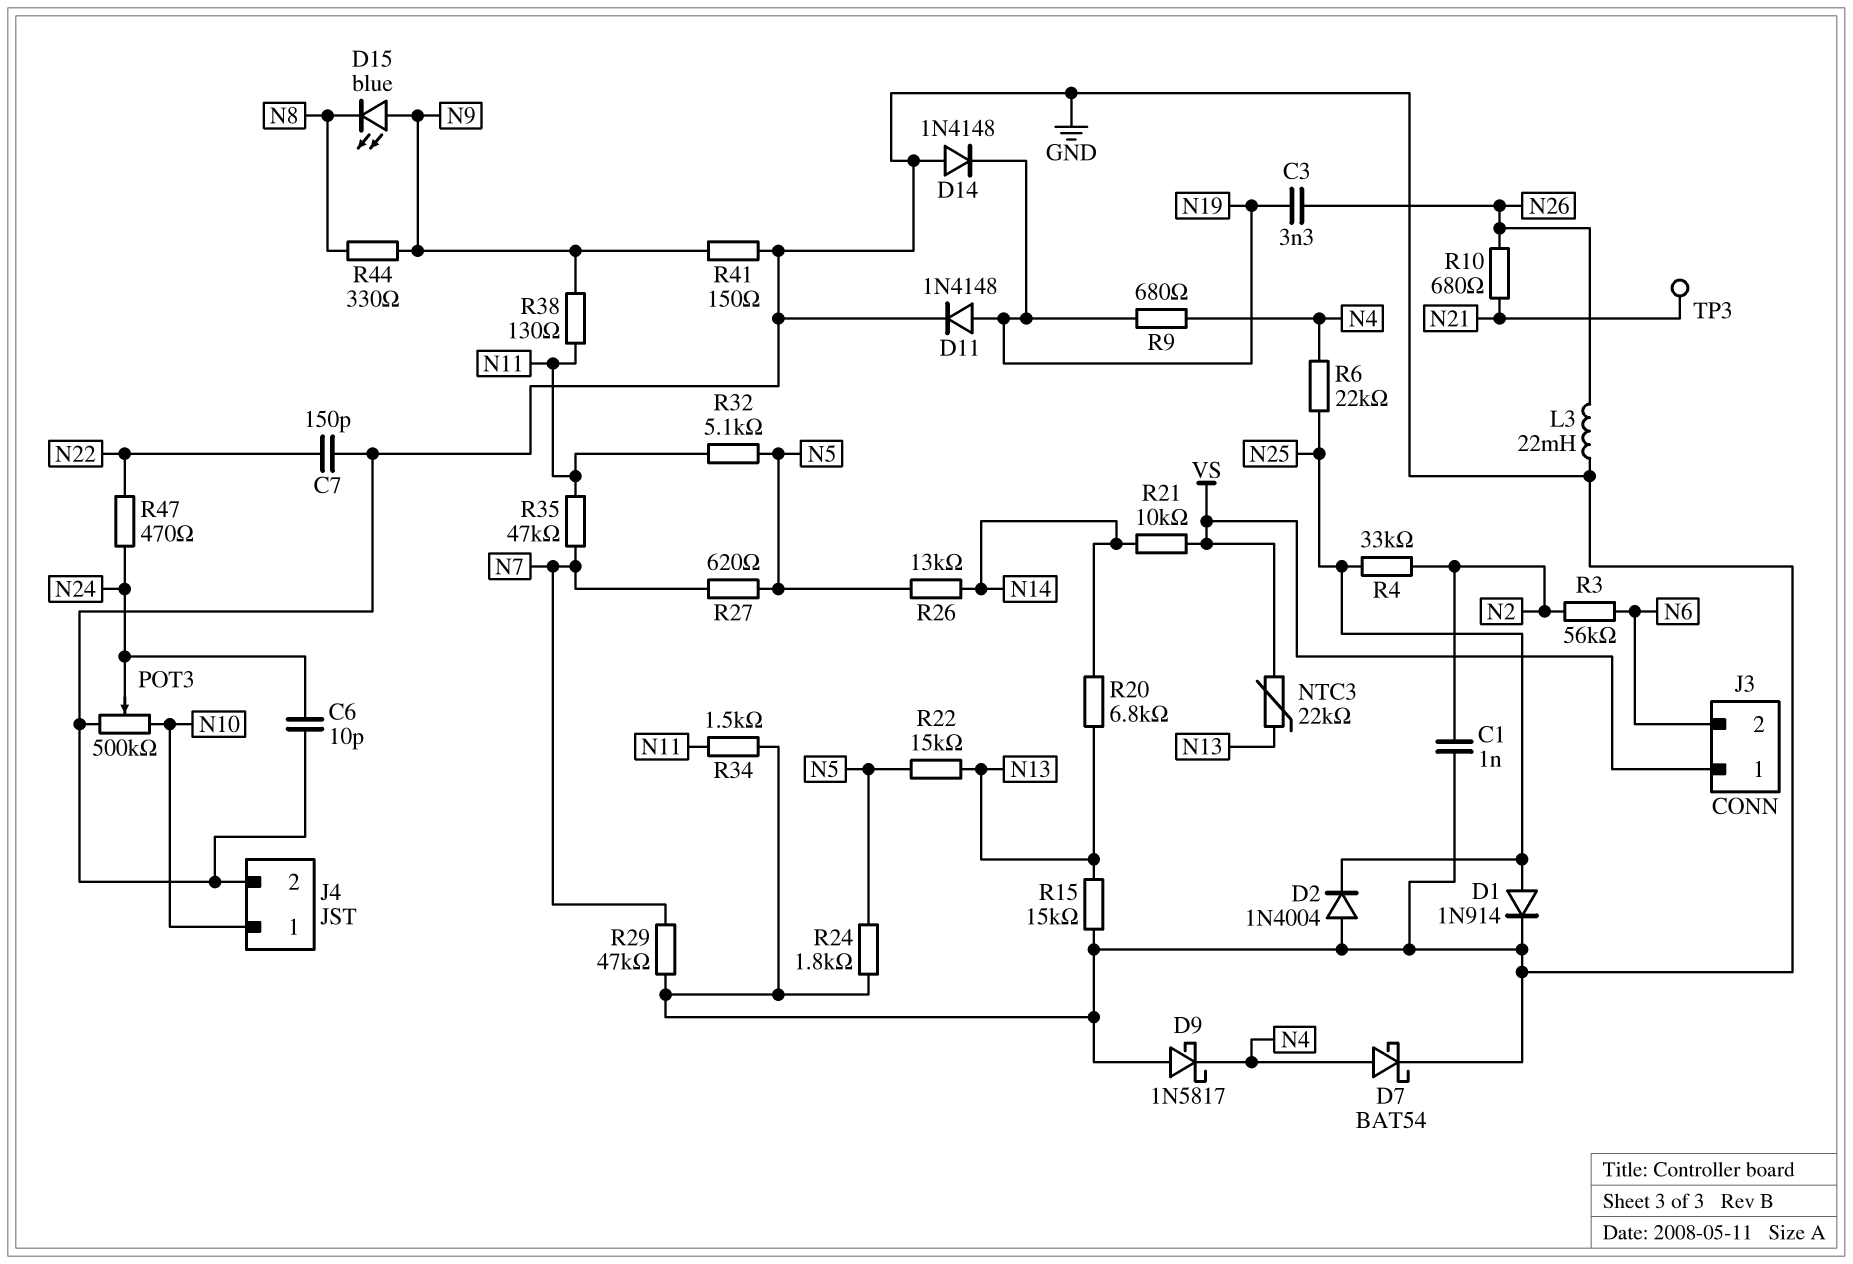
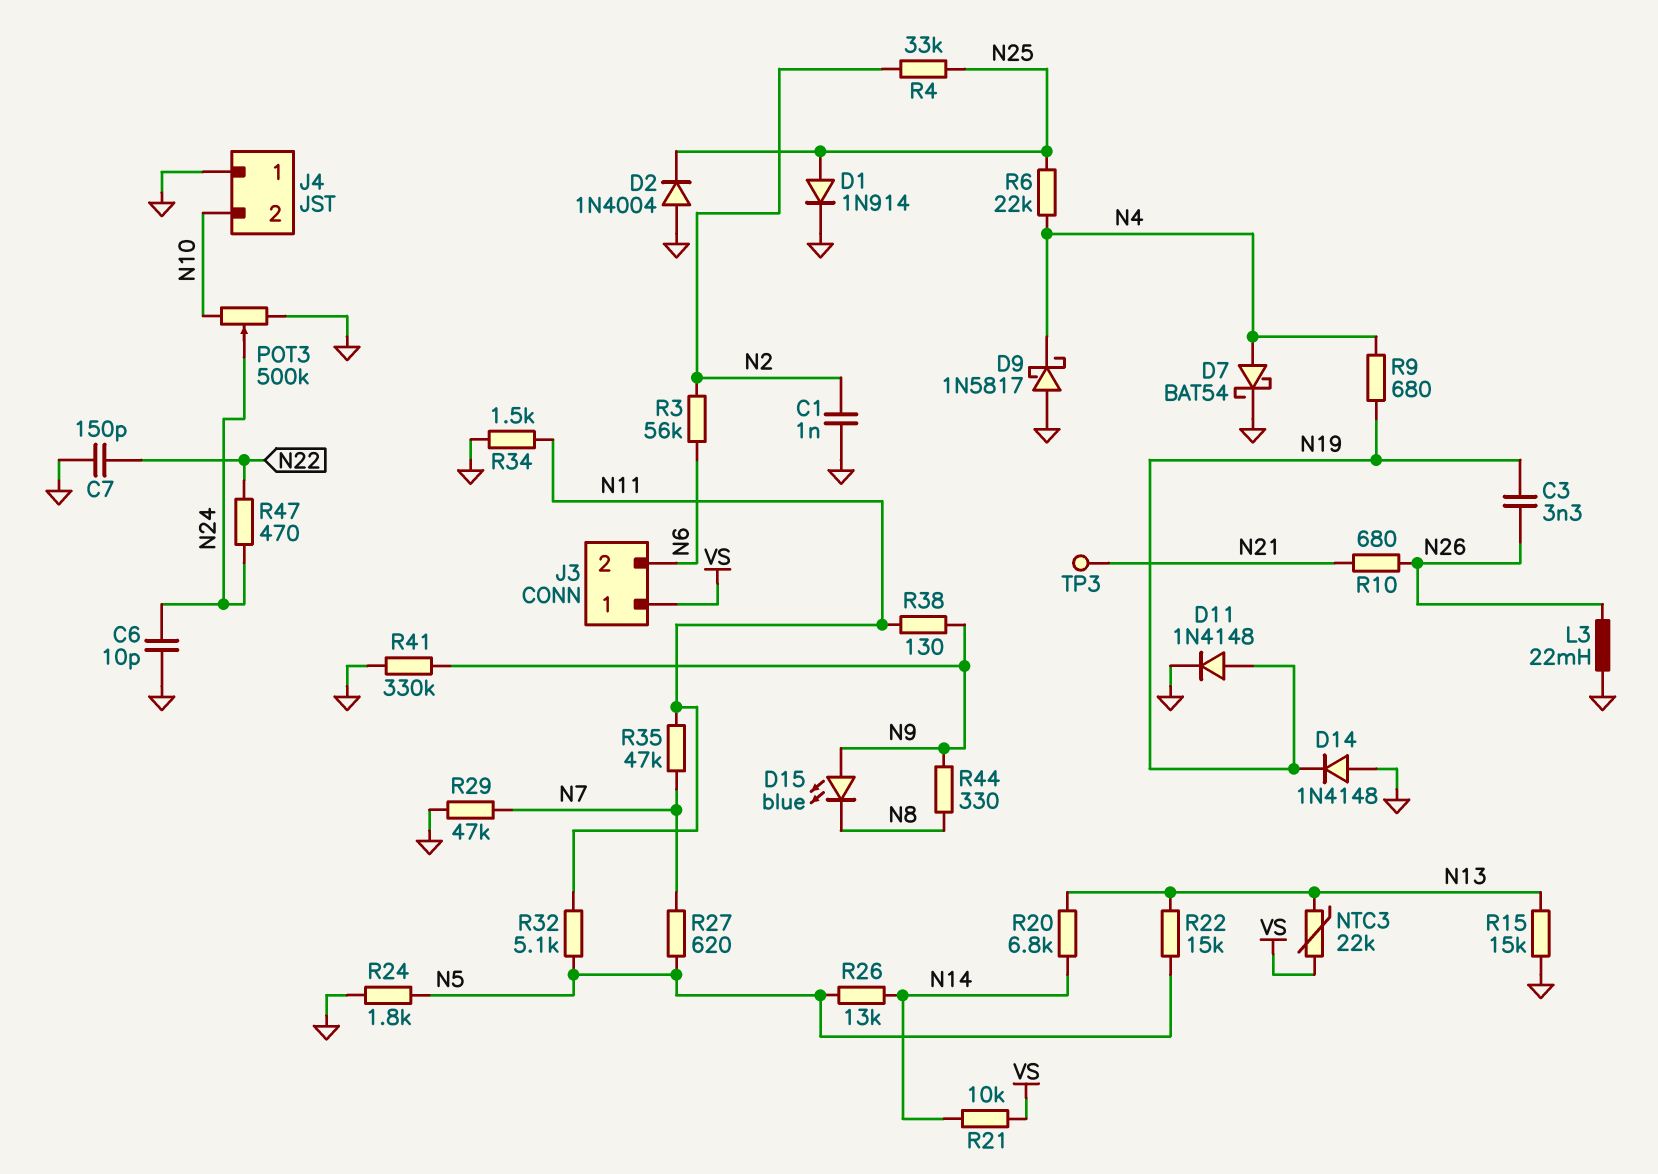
J4 pin 1: N10 -> GND
J4 pin 2: GND -> N10
R41: 150 (GND, N9) -> 330k (GND, N9)

